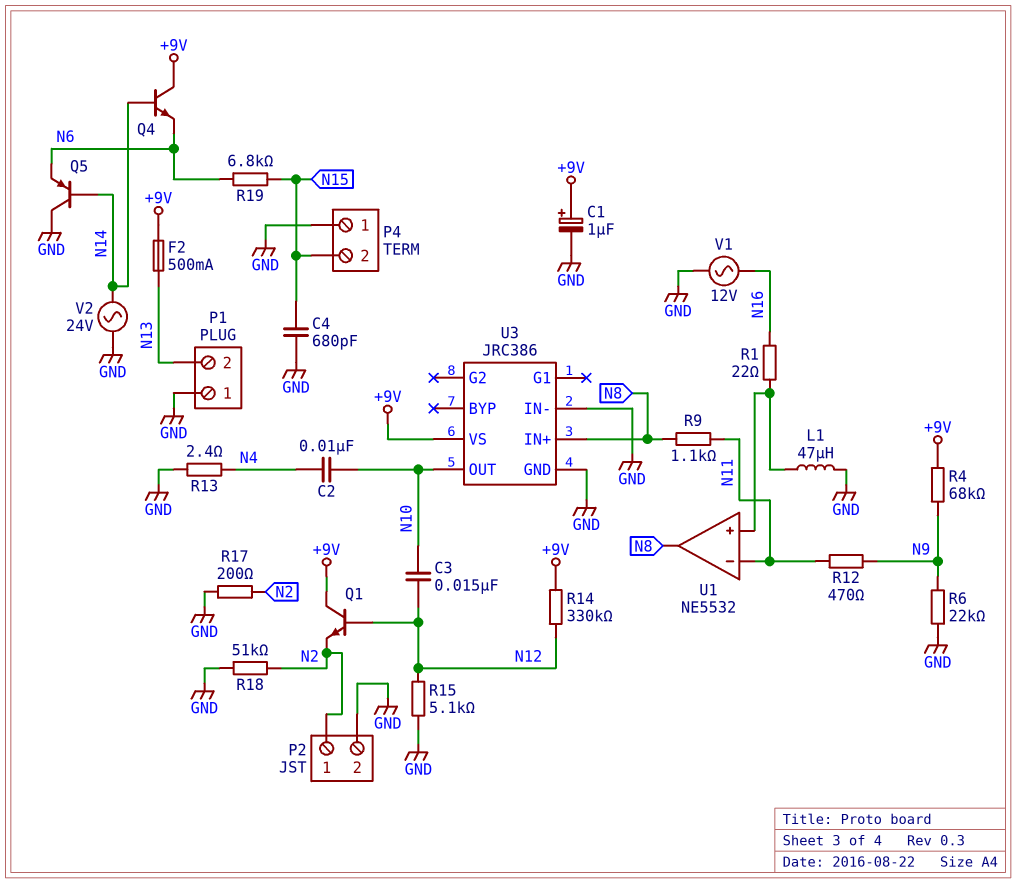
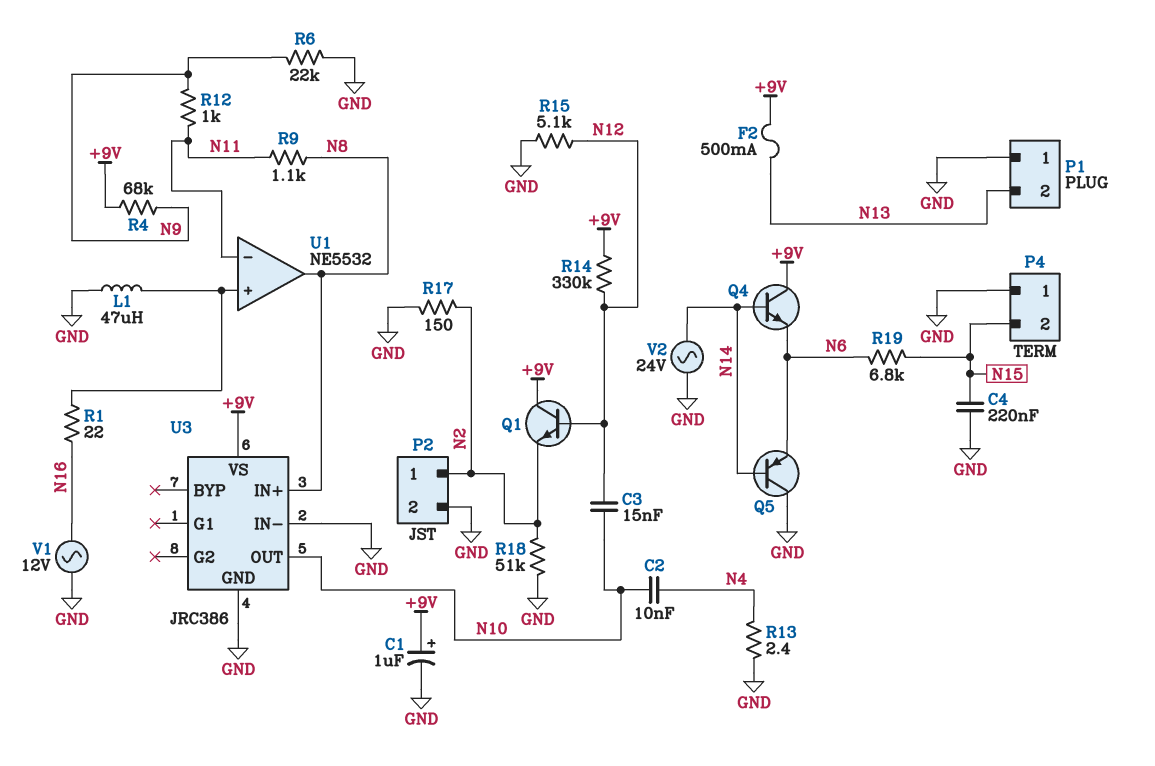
C4: 680pF (GND, N15) -> 220nF (GND, N15)
R12: 470 (N9, N11) -> 1k (N9, N11)
R17: 200 (GND, N2) -> 150 (GND, N2)

